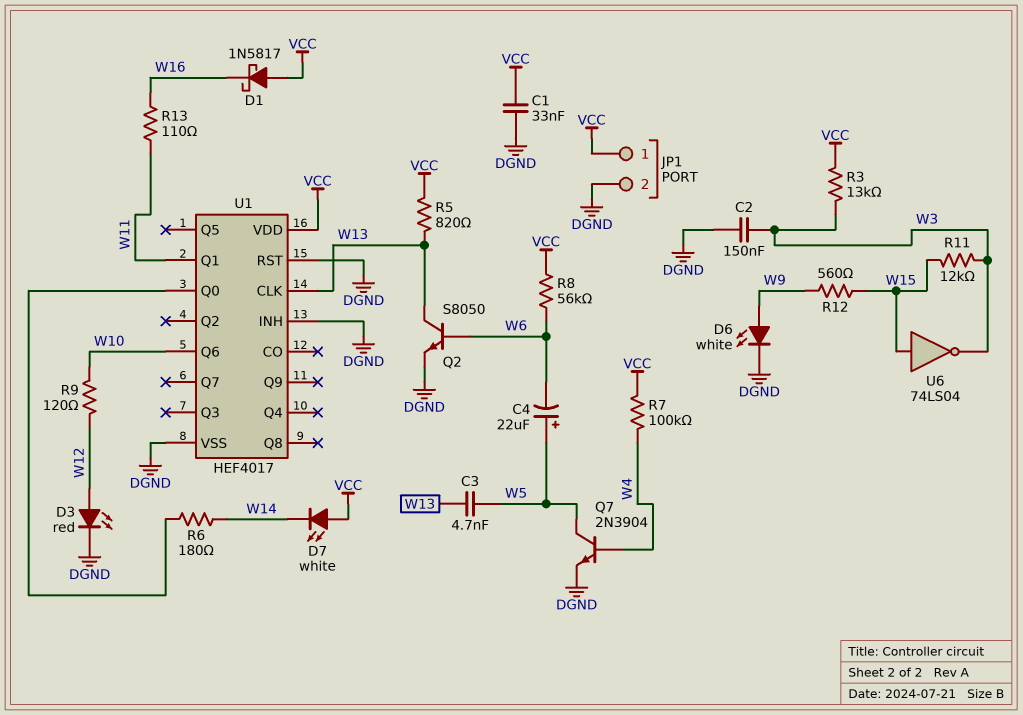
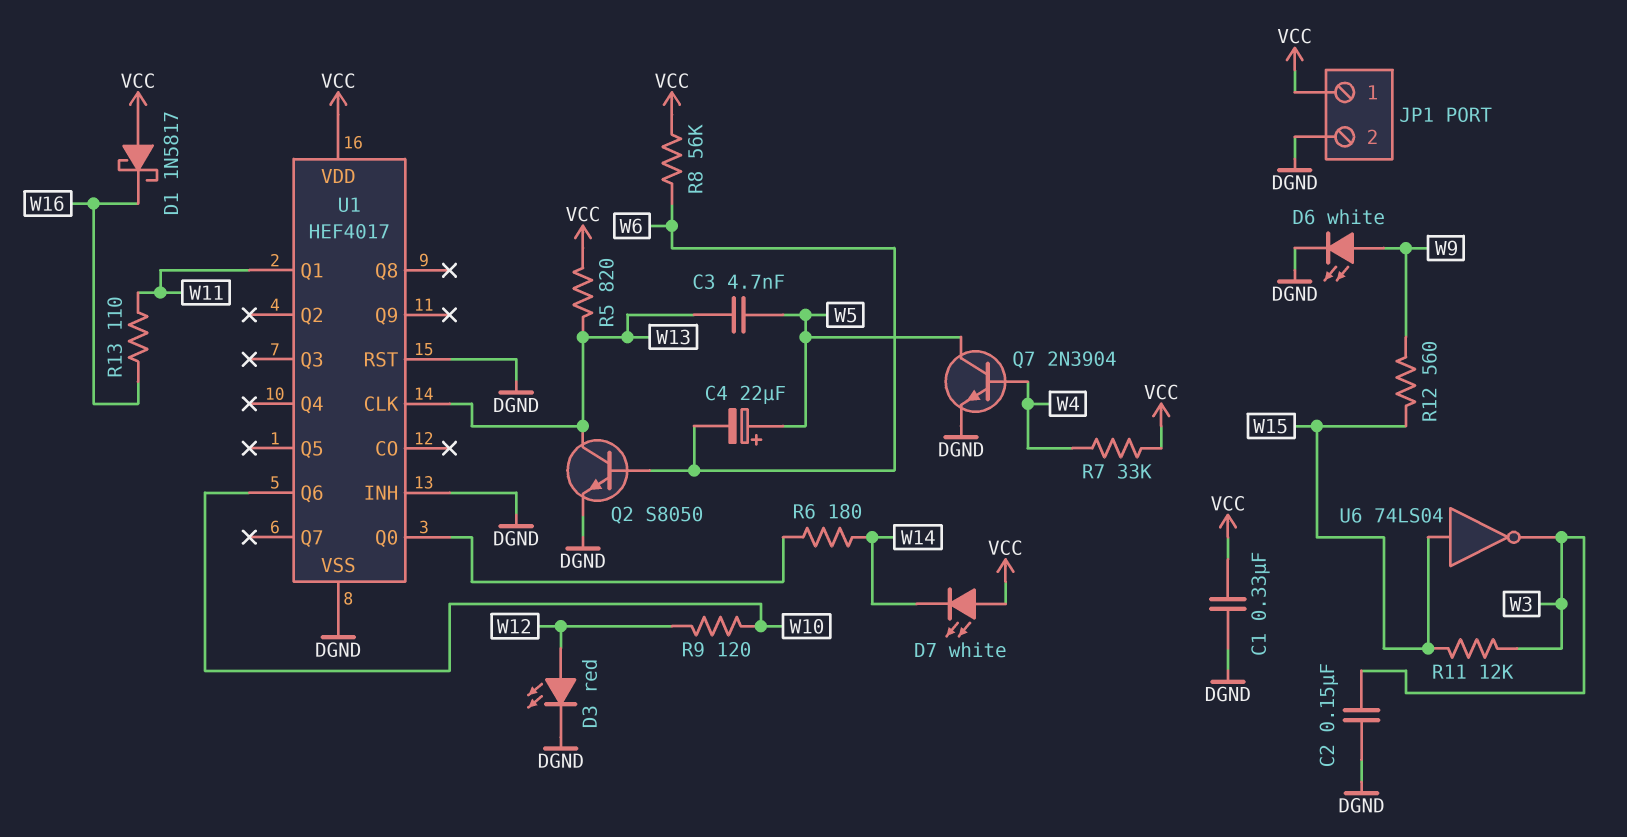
C1: 33nF (DGND, VCC) -> 330nF (DGND, VCC)
R3: 13k (VCC, W3) -> none
R7: 100k (VCC, W4) -> 33k (VCC, W4)

